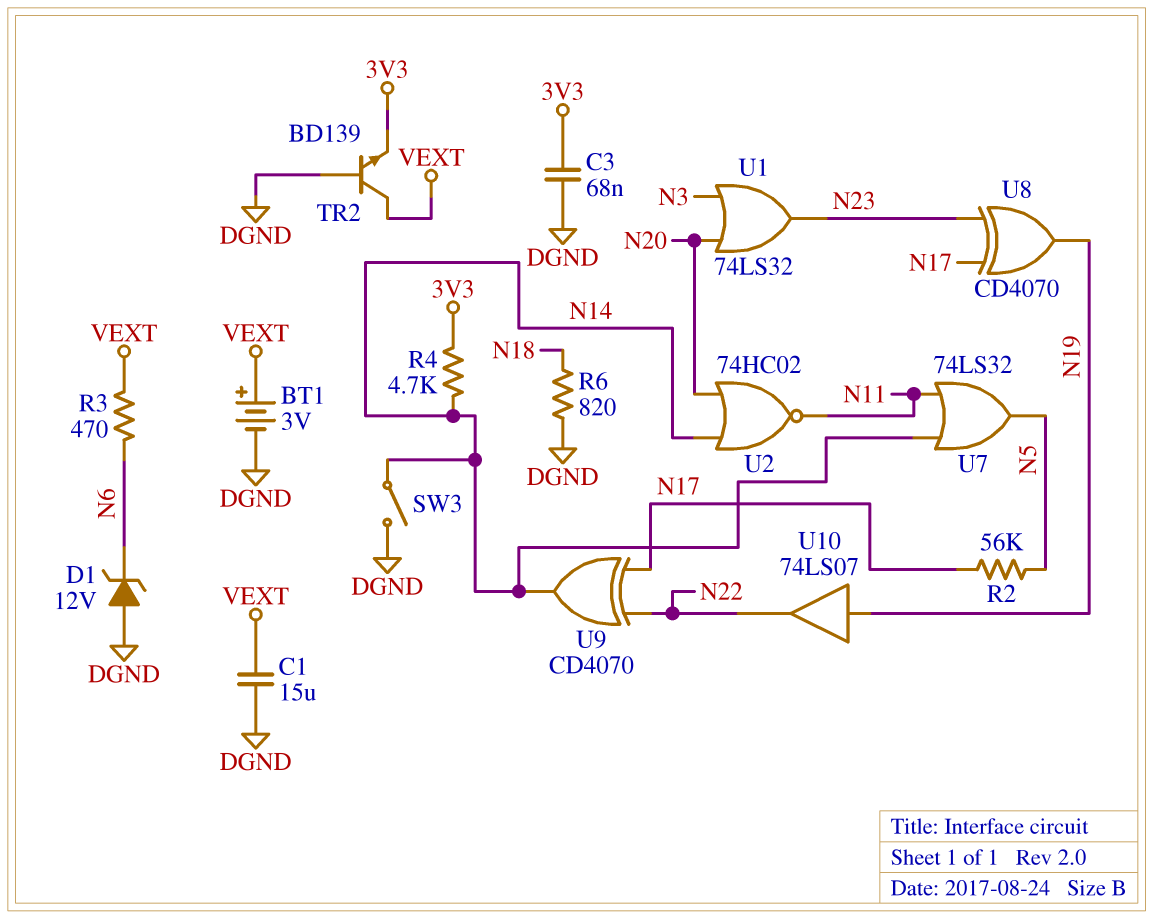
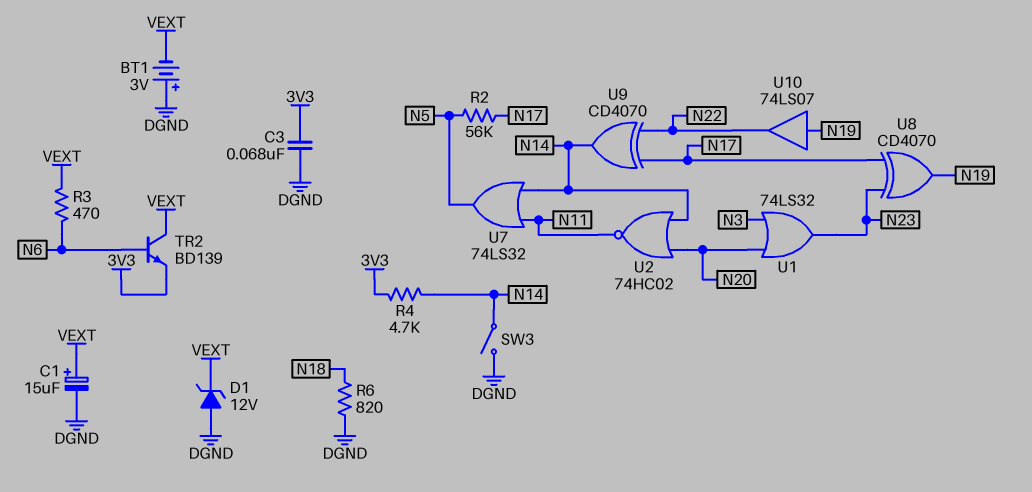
BT1: 3V (plus VEXT, minus DGND) -> 3V (plus DGND, minus VEXT)
C1: 15uF (DGND, VEXT) -> 15uF (plus VEXT, minus DGND)
D1: zener 12V (A DGND, K N6) -> zener 12V (A DGND, K VEXT)
TR2: NPN BD139 (B DGND, C VEXT, E 3V3) -> NPN BD139 (B N6, C VEXT, E 3V3)

